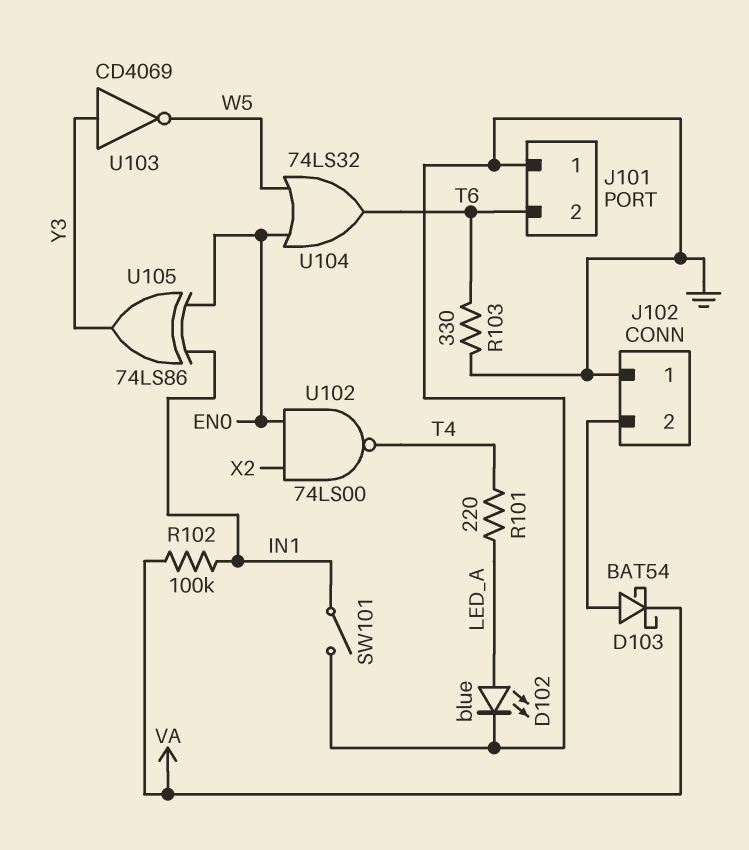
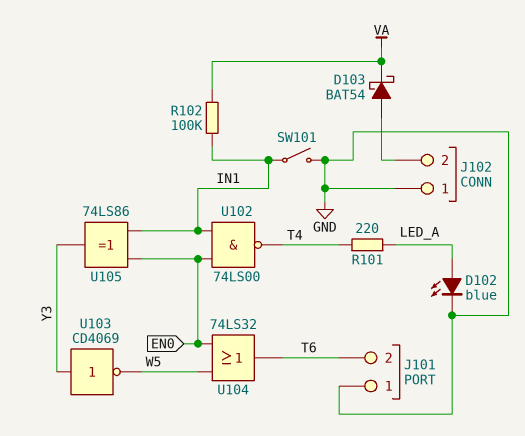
R103: 330 (GND, T6) -> none
U102: NAND 74LS00 (in EN0, in X2, out T4) -> NAND 74LS00 (in EN0, in IN1, out T4)

